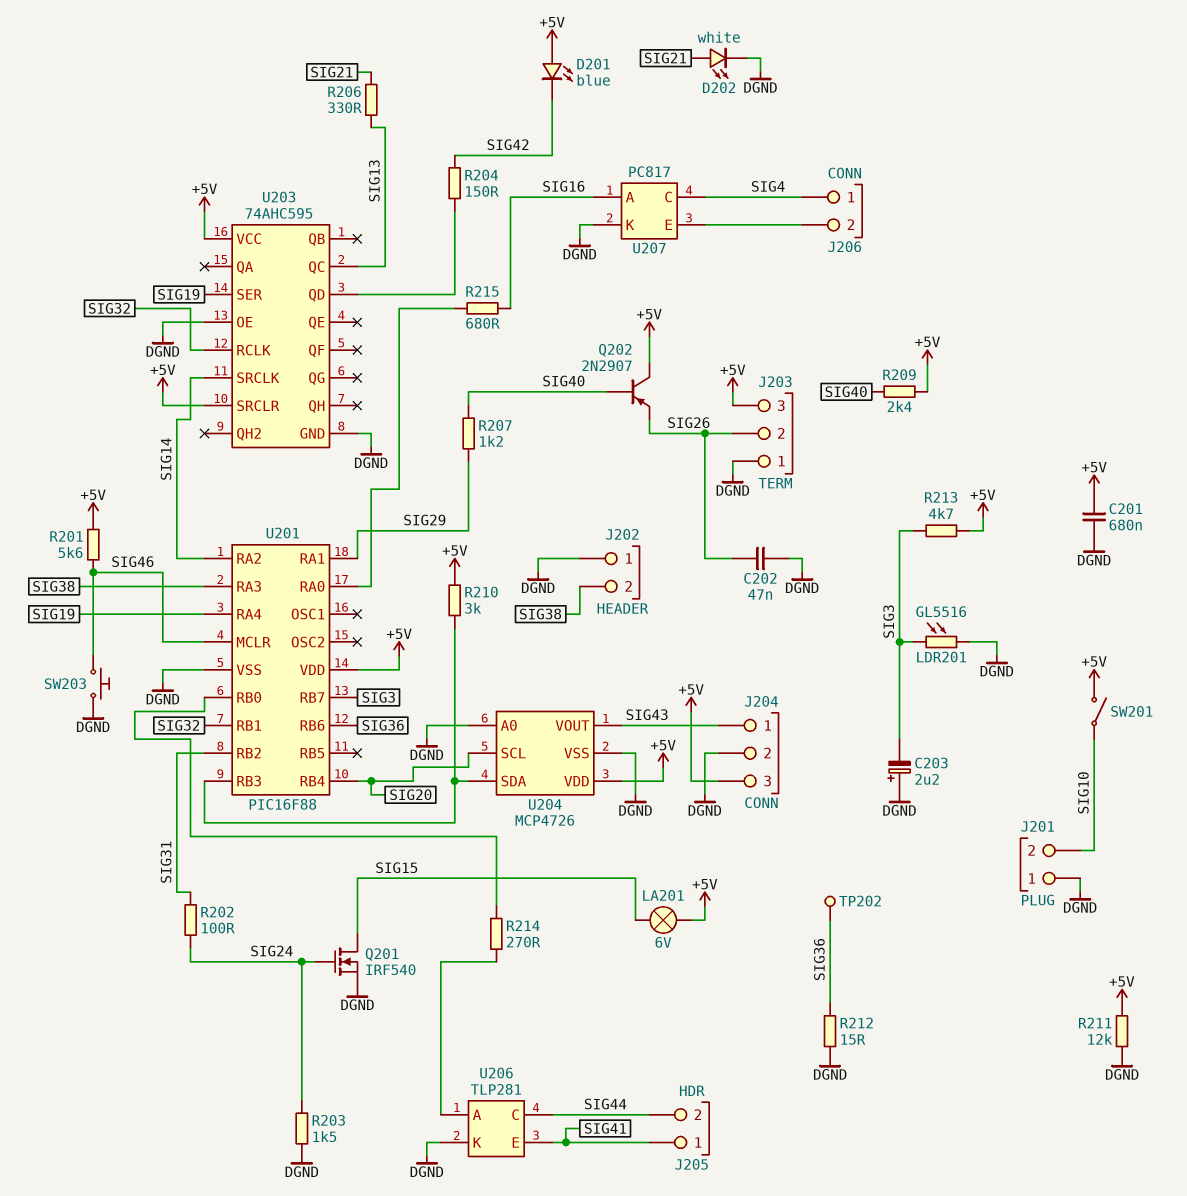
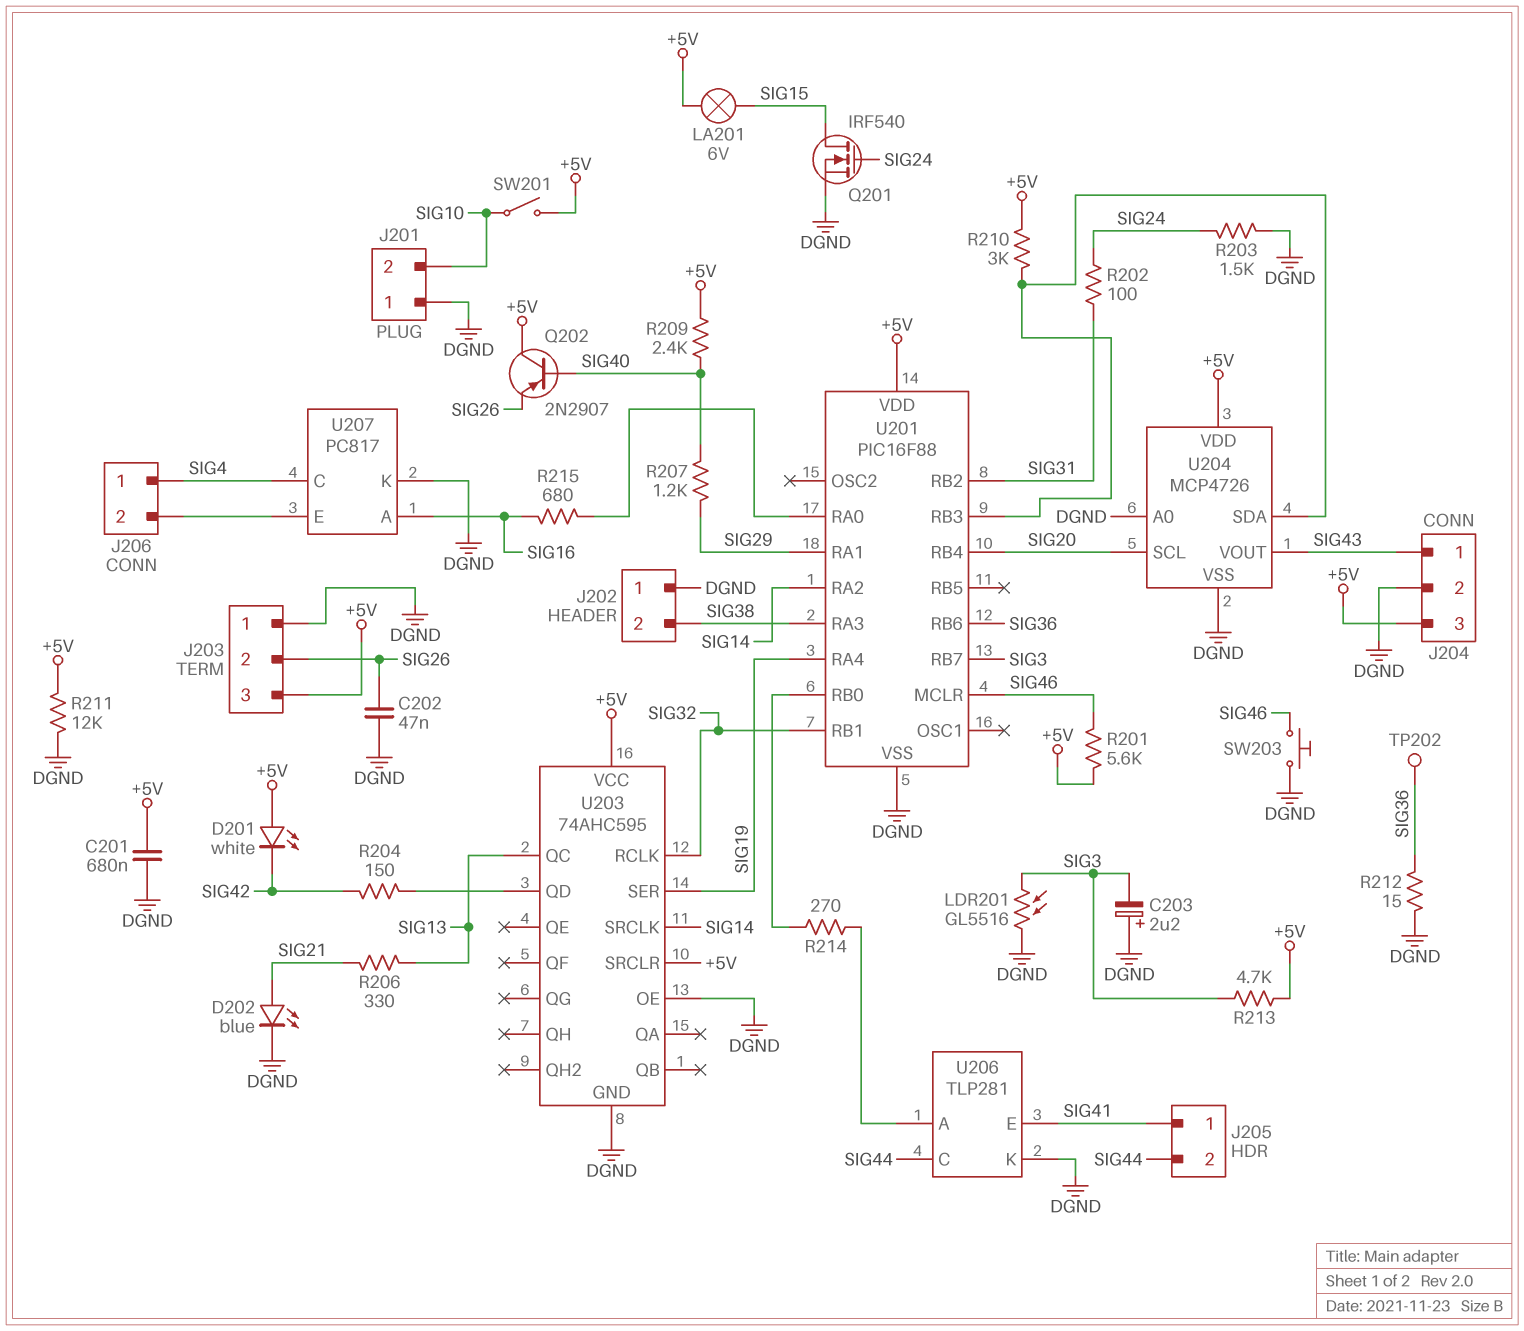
D201: LED blue (A +5V, K SIG42) -> LED white (A +5V, K SIG42)
D202: LED white (A SIG21, K DGND) -> LED blue (A SIG21, K DGND)

